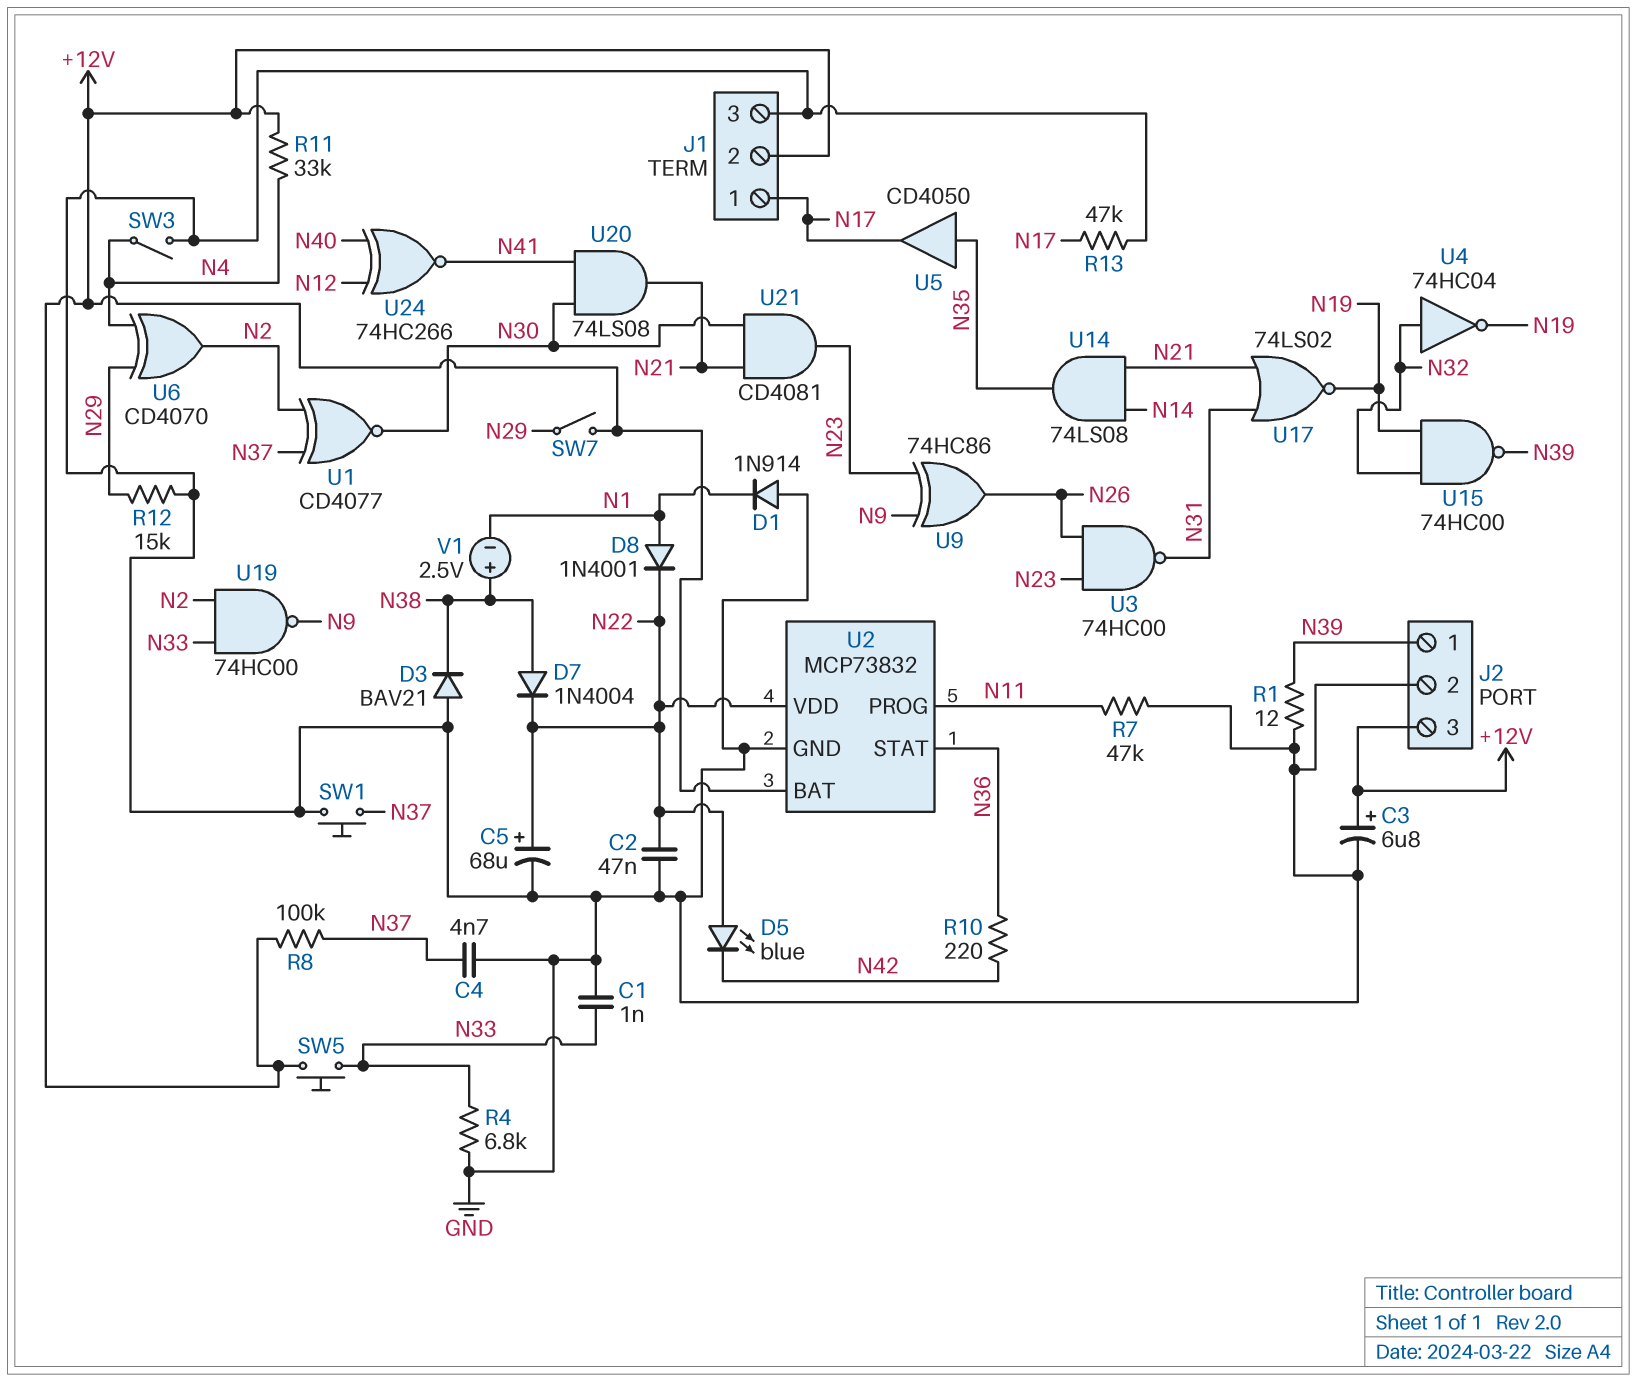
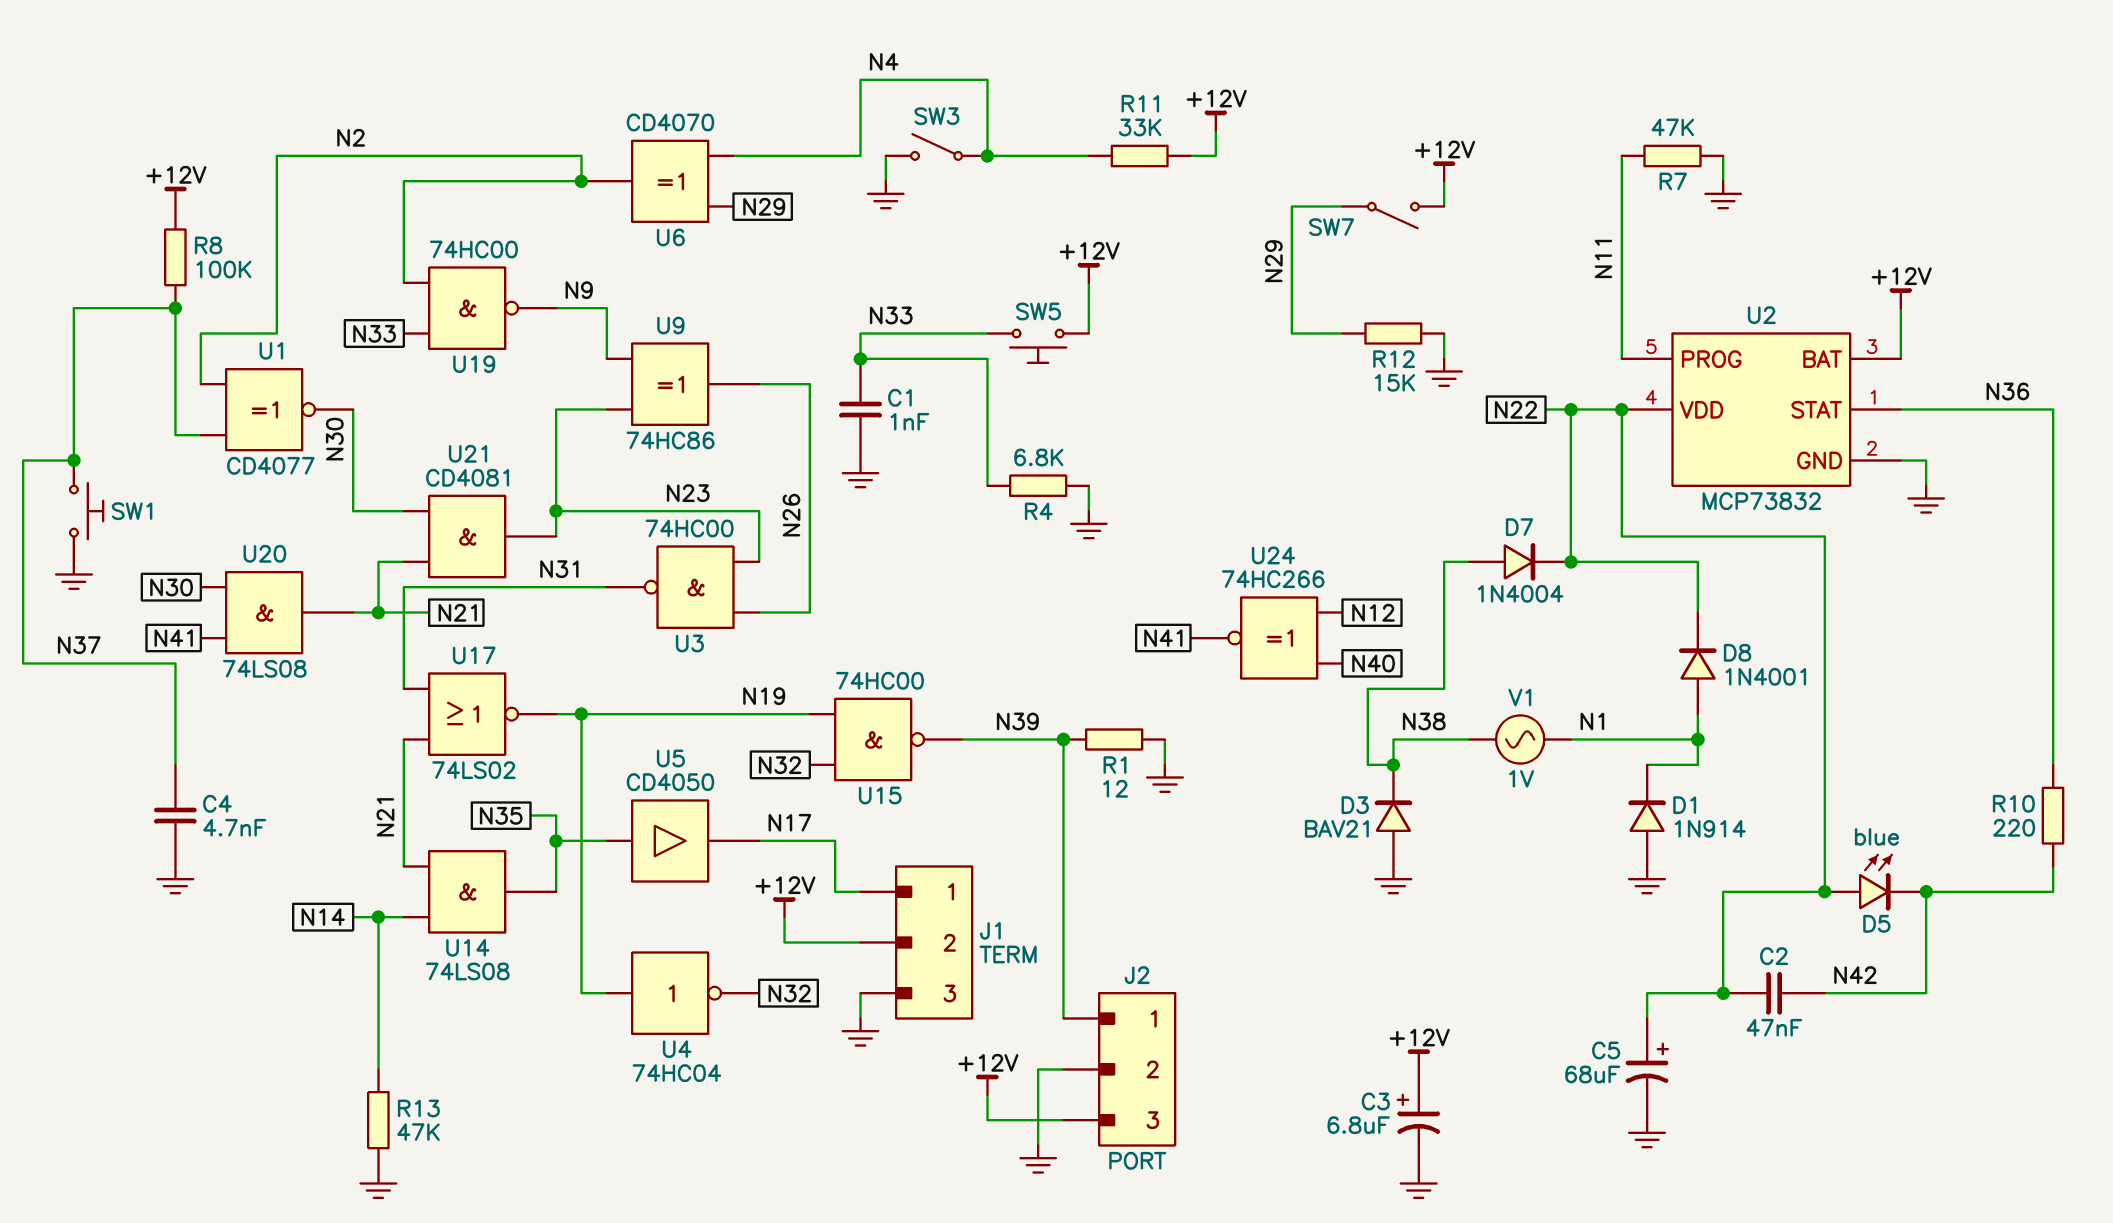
C2: 47nF (GND, N22) -> 47nF (N22, N42)
R13: 47k (GND, N17) -> 47k (GND, N14)
U4: NOT 74HC04 (in N32, out N19) -> NOT 74HC04 (in N19, out N32)
V1: 2.5V (plus N38, minus N1) -> AC 1V (N1, N38)

